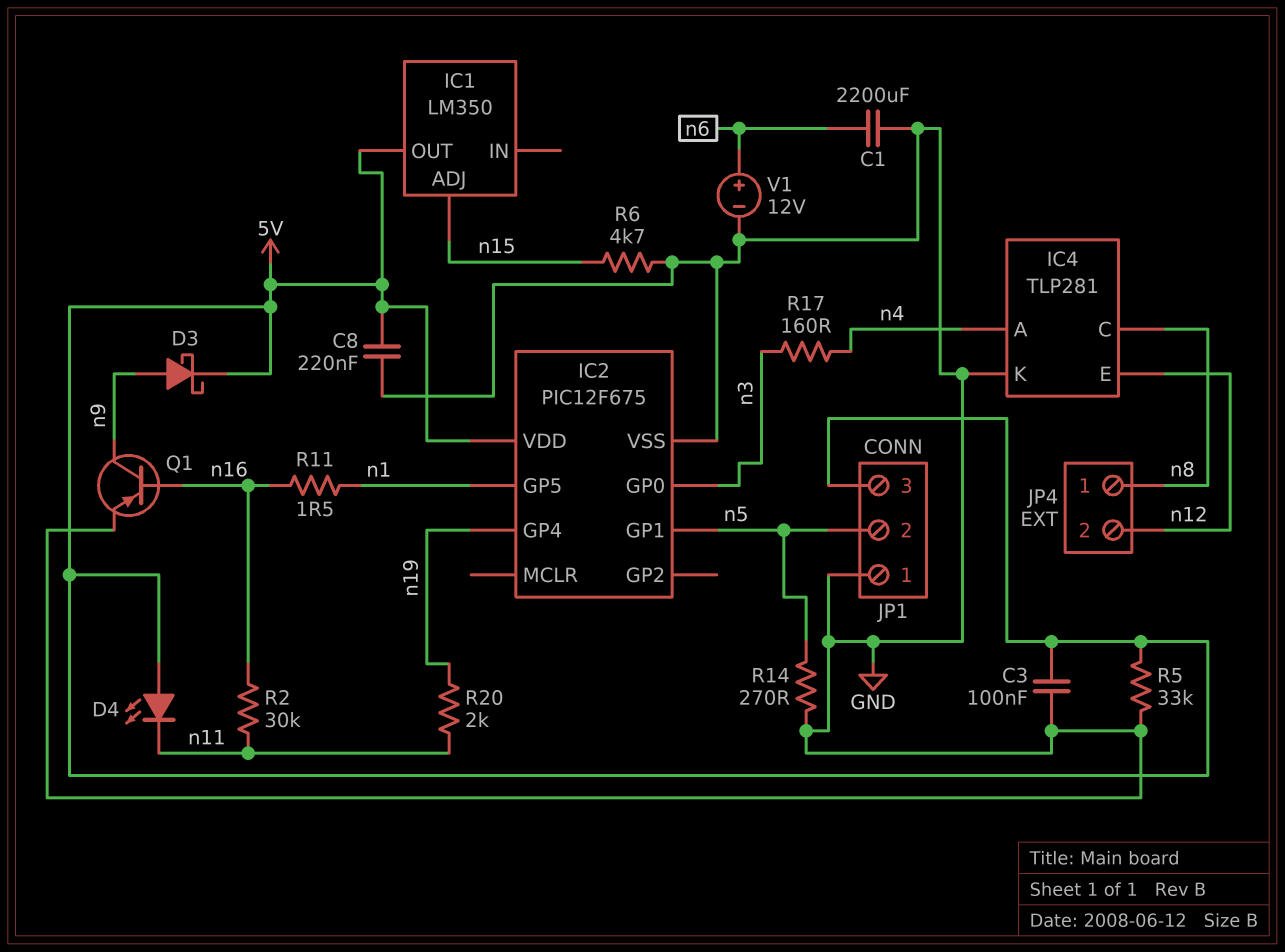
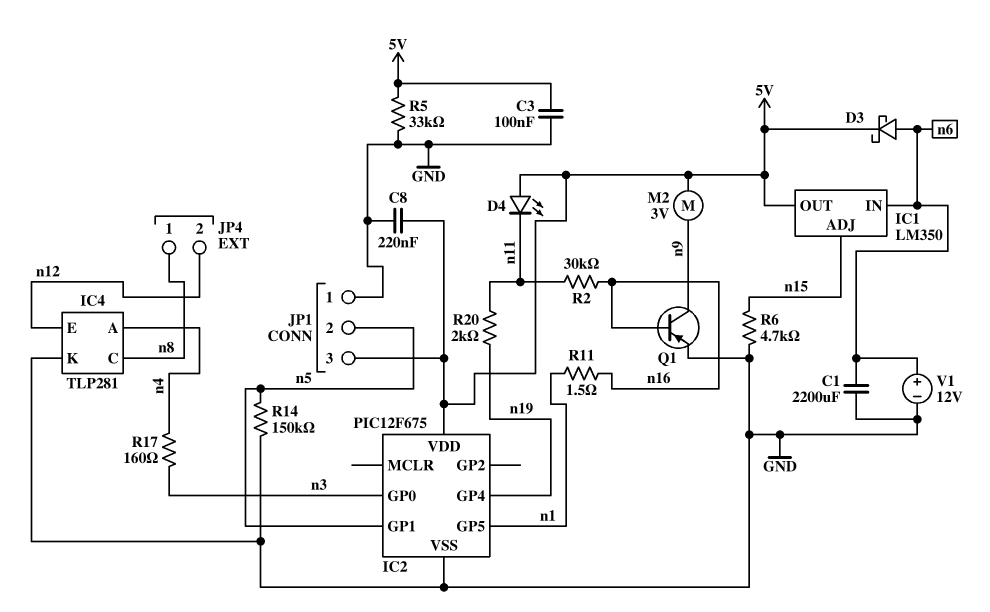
D3: schottky (A n9, K 5V) -> schottky (A n6, K 5V)
IC1 pin IN: none -> n6
M2: none -> motor 3V (5V, n9)
R14: 270 (GND, n5) -> 150k (GND, n5)

